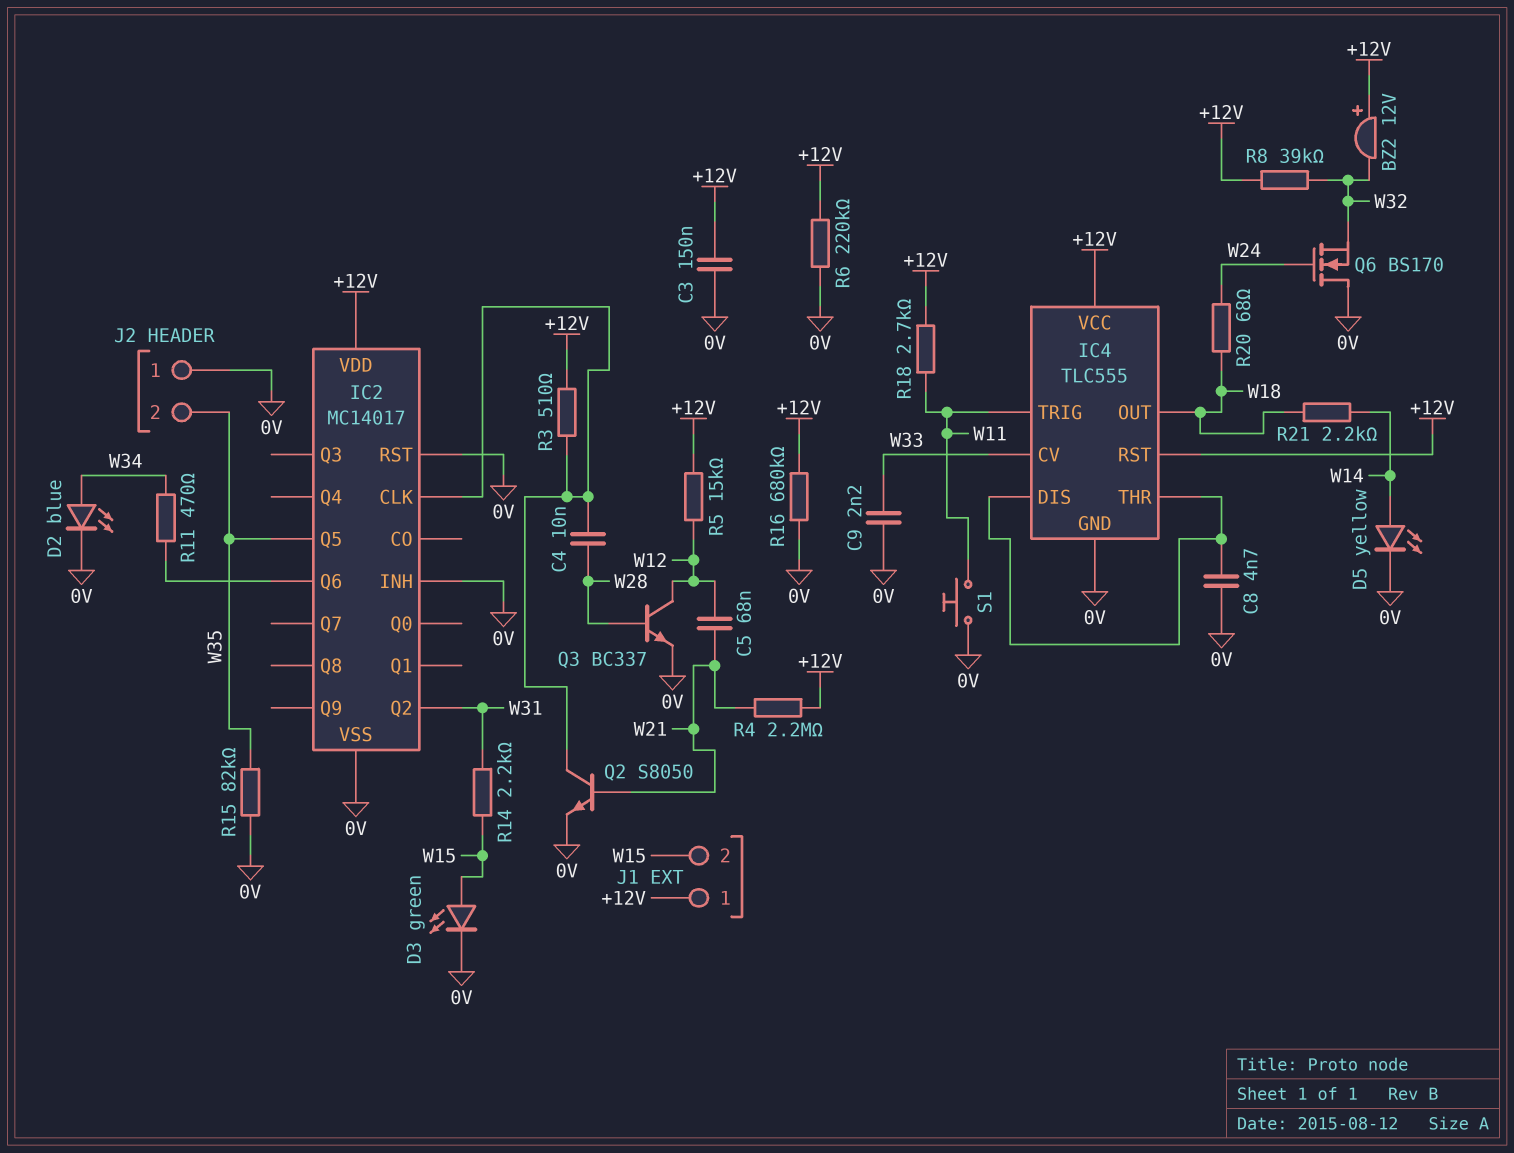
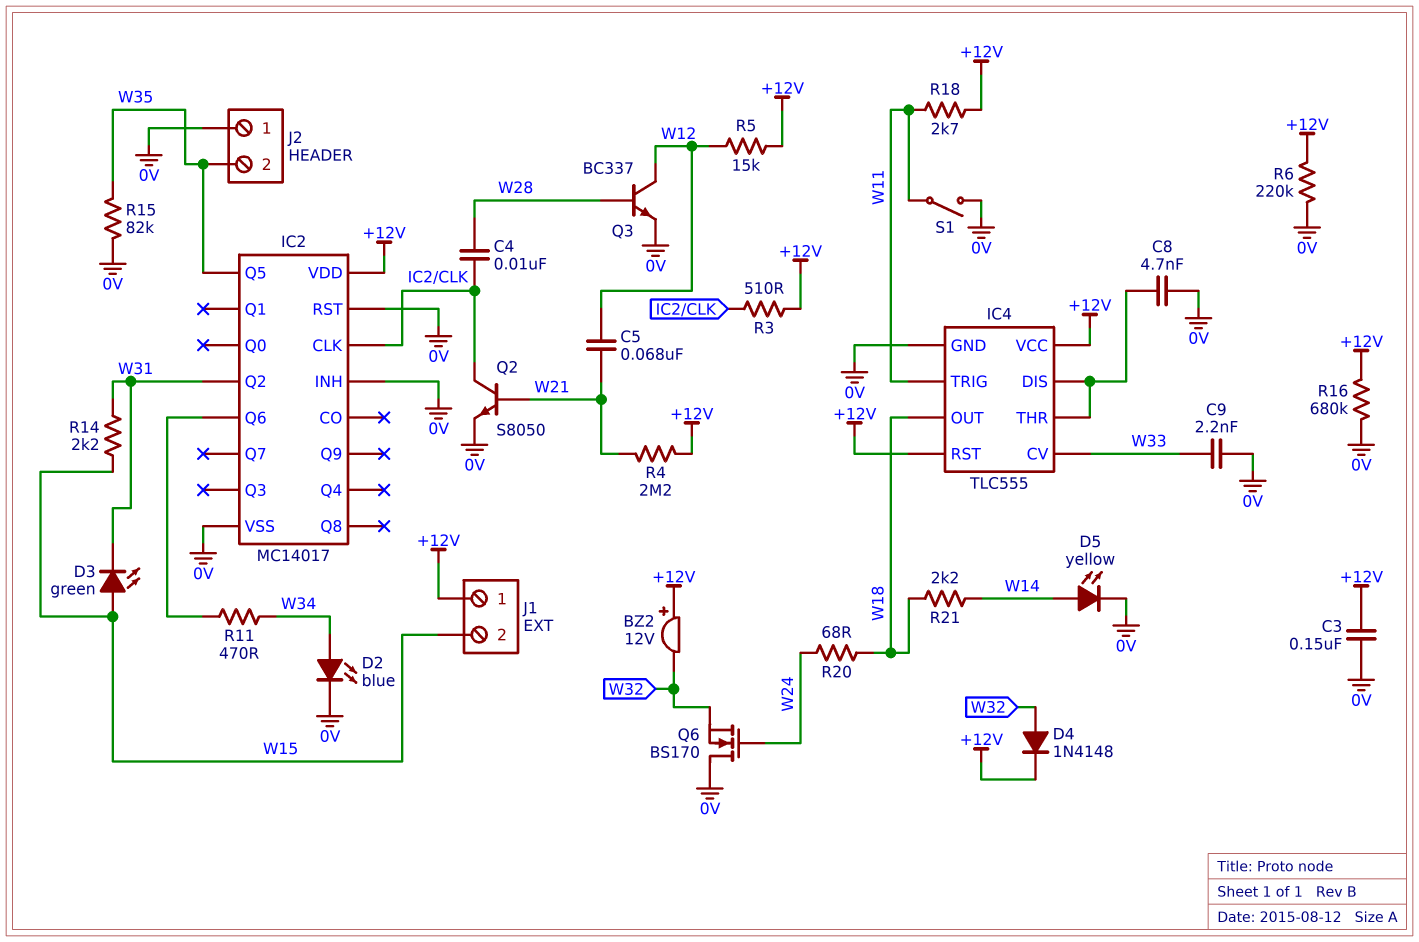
D3: LED green (A W15, K 0V) -> LED green (A W15, K W31)
D4: none -> diode 1N4148 (A W32, K +12V)
R8: 39k (+12V, W32) -> none
S1: button (0V, W11) -> switch (0V, W11)

